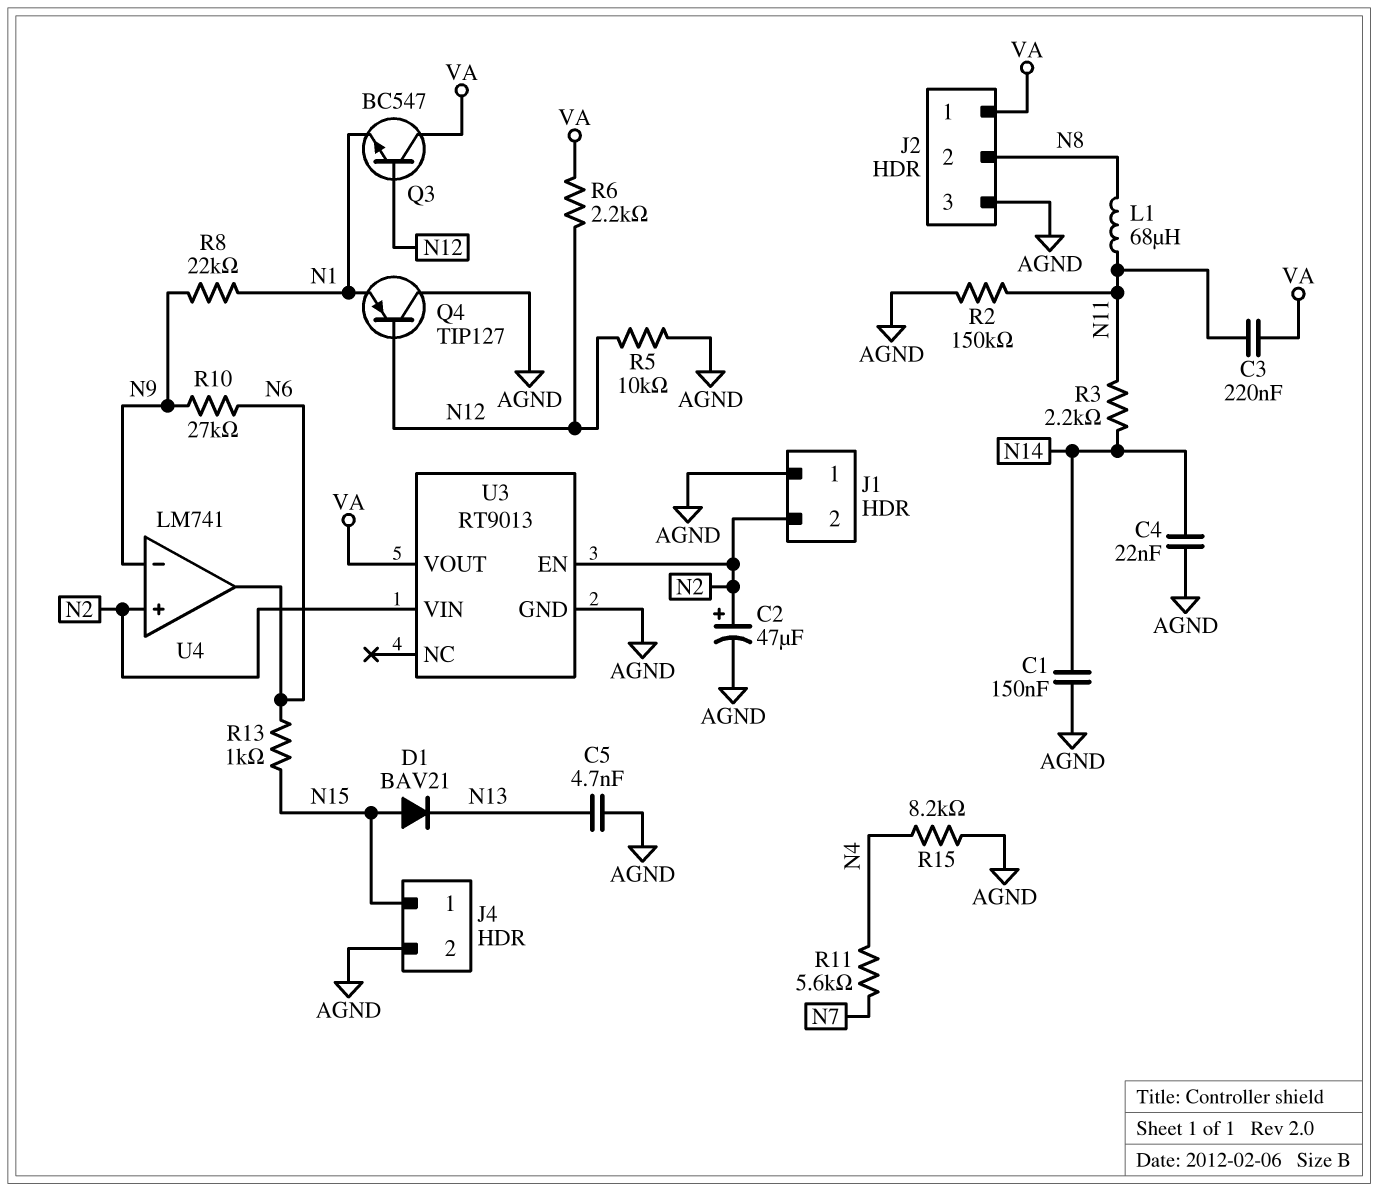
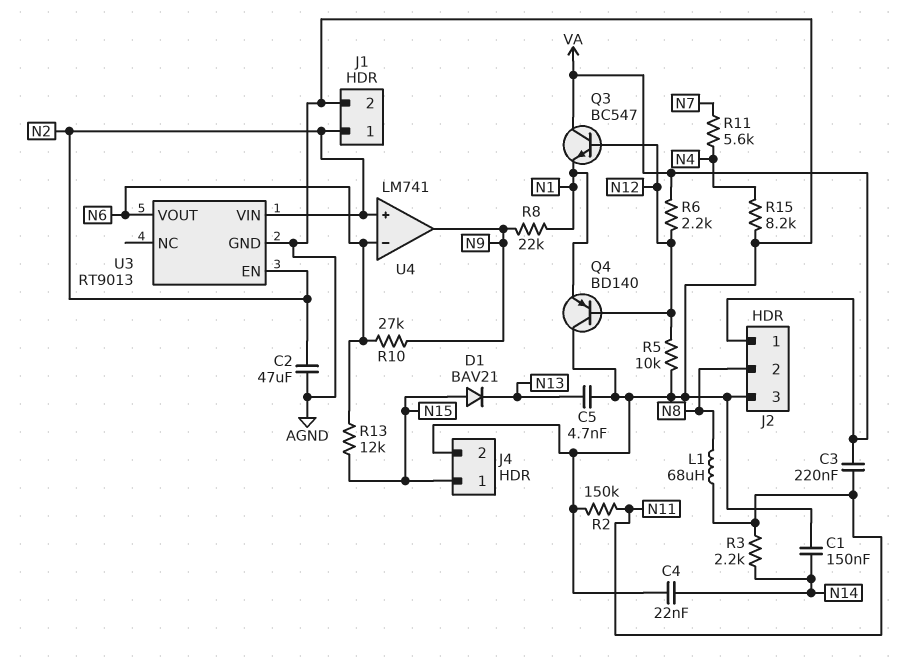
C2: 47uF (plus N2, minus AGND) -> 47uF (AGND, N2)
J1 pin 1: AGND -> N2
J1 pin 2: N2 -> AGND
Q4: PNP TIP127 (B N12, C AGND, E N1) -> PNP BD140 (B N12, C AGND, E N1)
R13: 1k (N6, N15) -> 12k (N6, N15)
U3 pin VOUT: VA -> N6
U4 pin in-: N9 -> N6
U4 pin out: N6 -> N9

